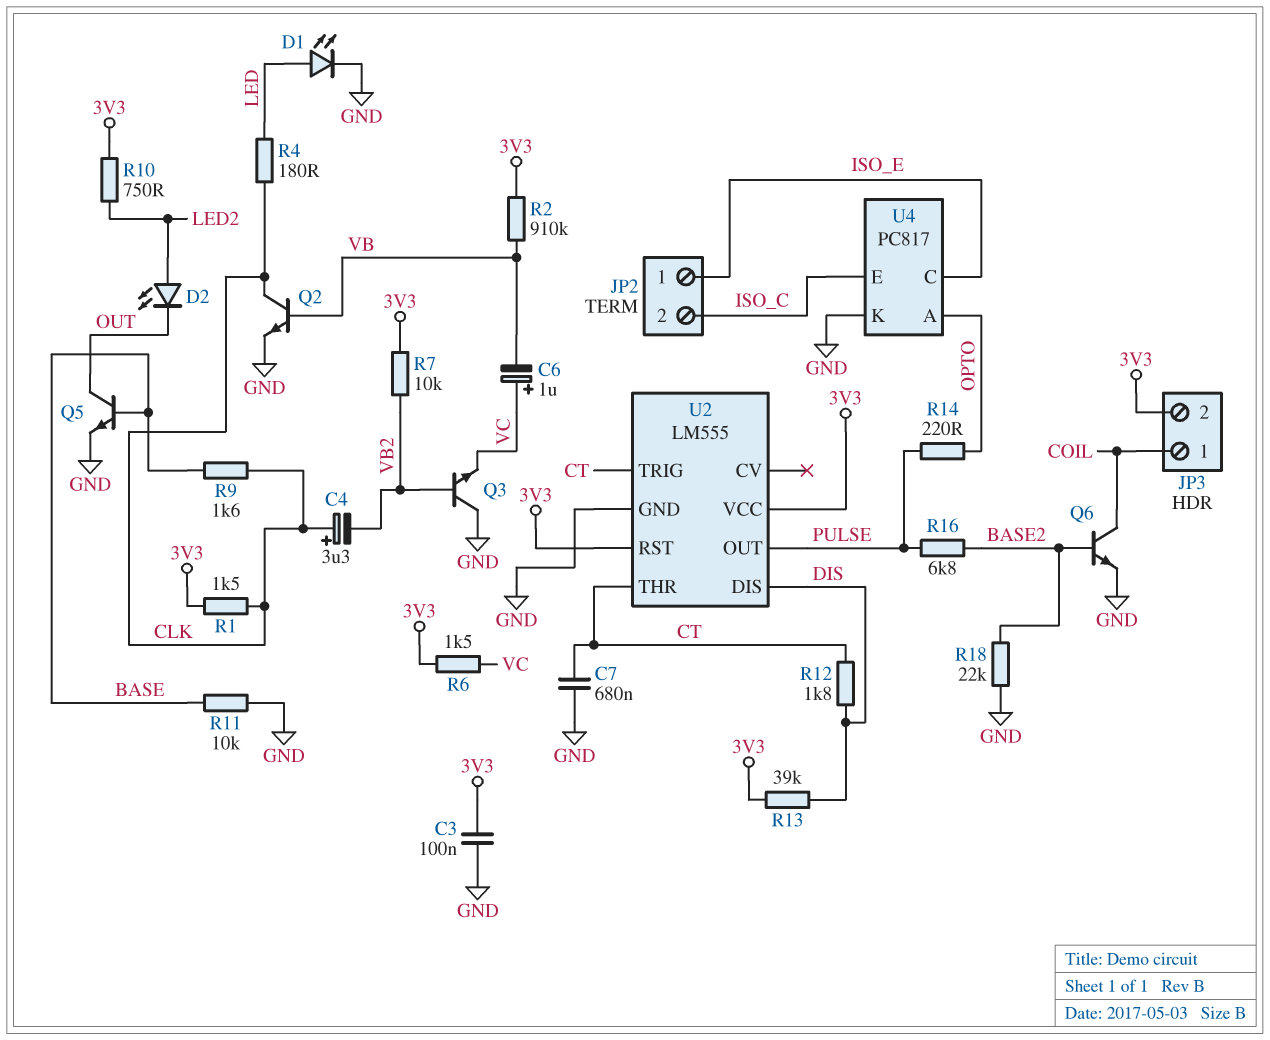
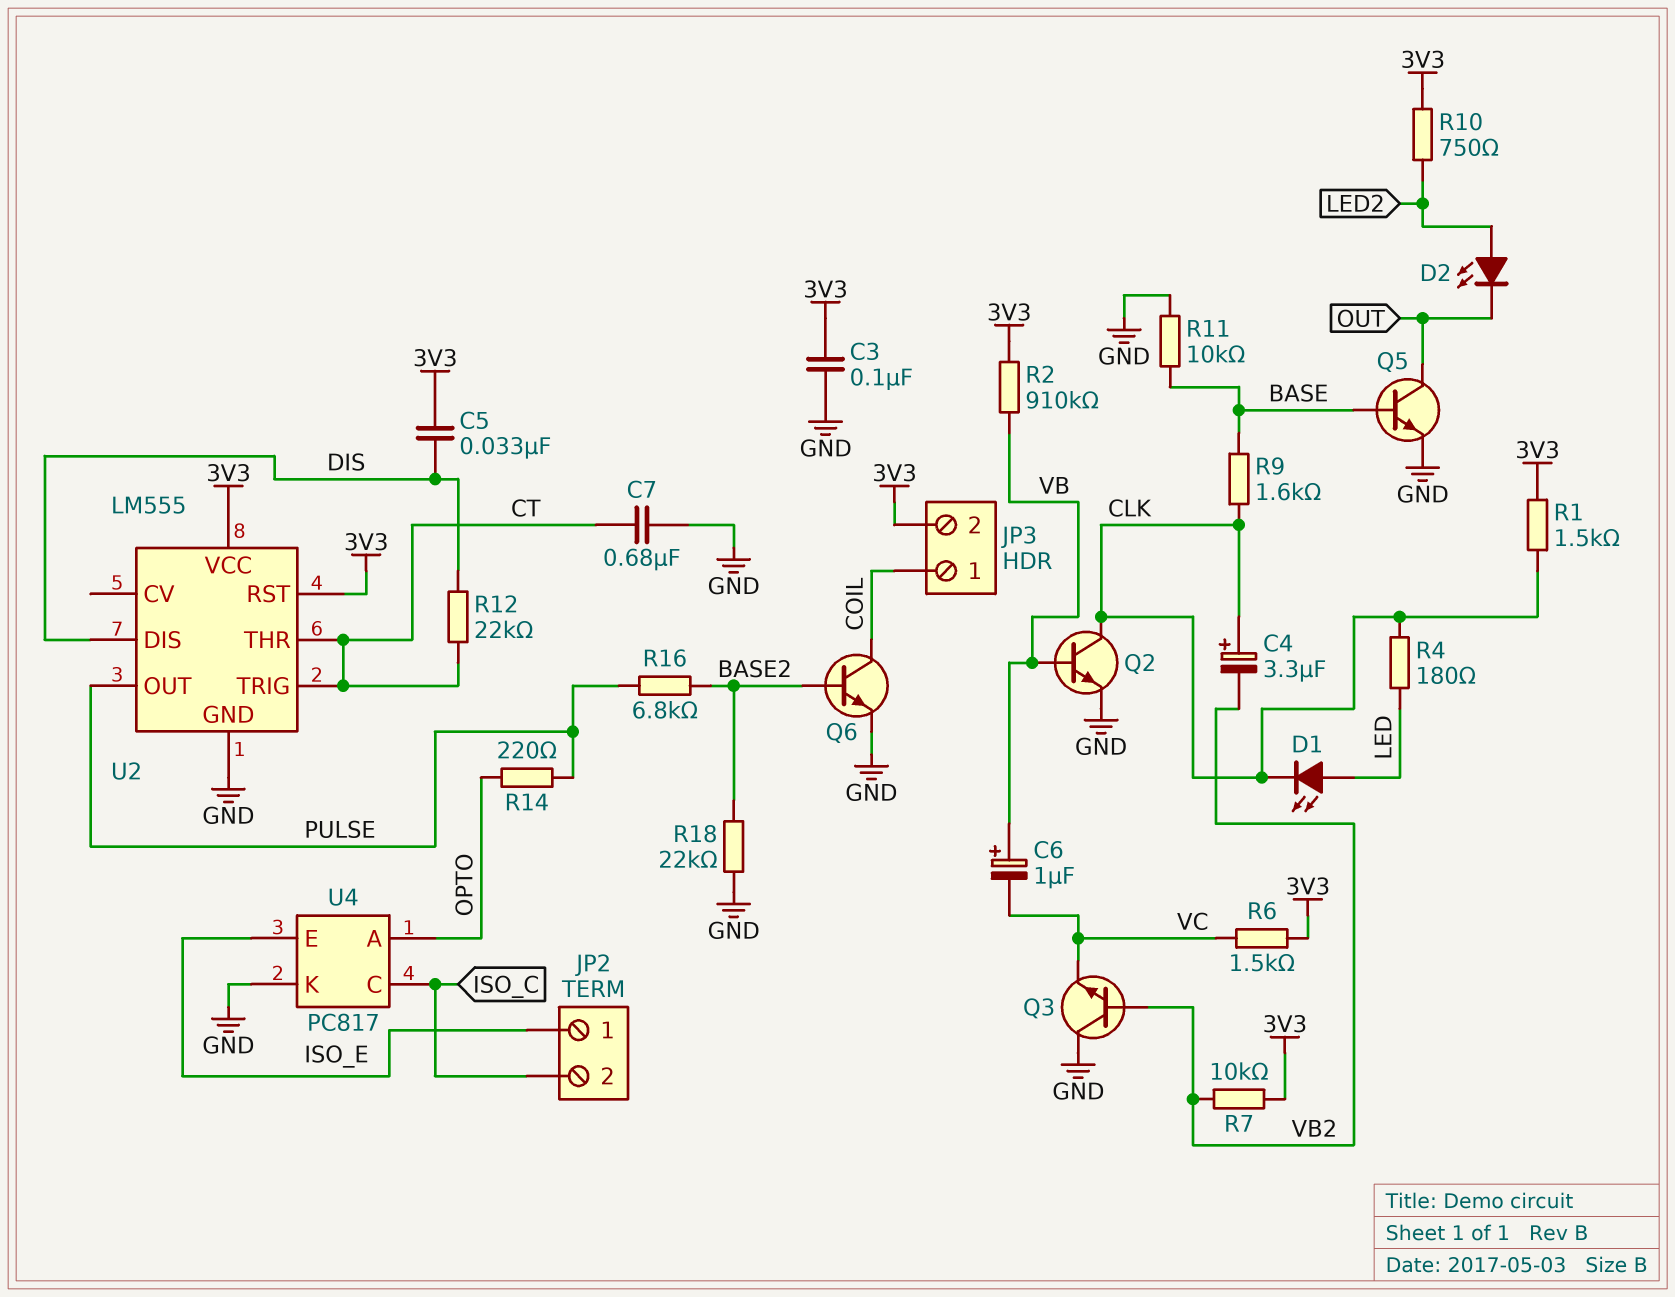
C5: none -> 33nF (3V3, DIS)
C6: 1uF (plus VC, minus VB) -> 1uF (plus VB, minus VC)
D1: LED (A LED, K GND) -> LED (A LED, K CLK)
R12: 1.8k (CT, DIS) -> 22k (CT, DIS)
R13: 39k (3V3, DIS) -> none
U4 pin C: ISO_E -> ISO_C
U4 pin E: ISO_C -> ISO_E

